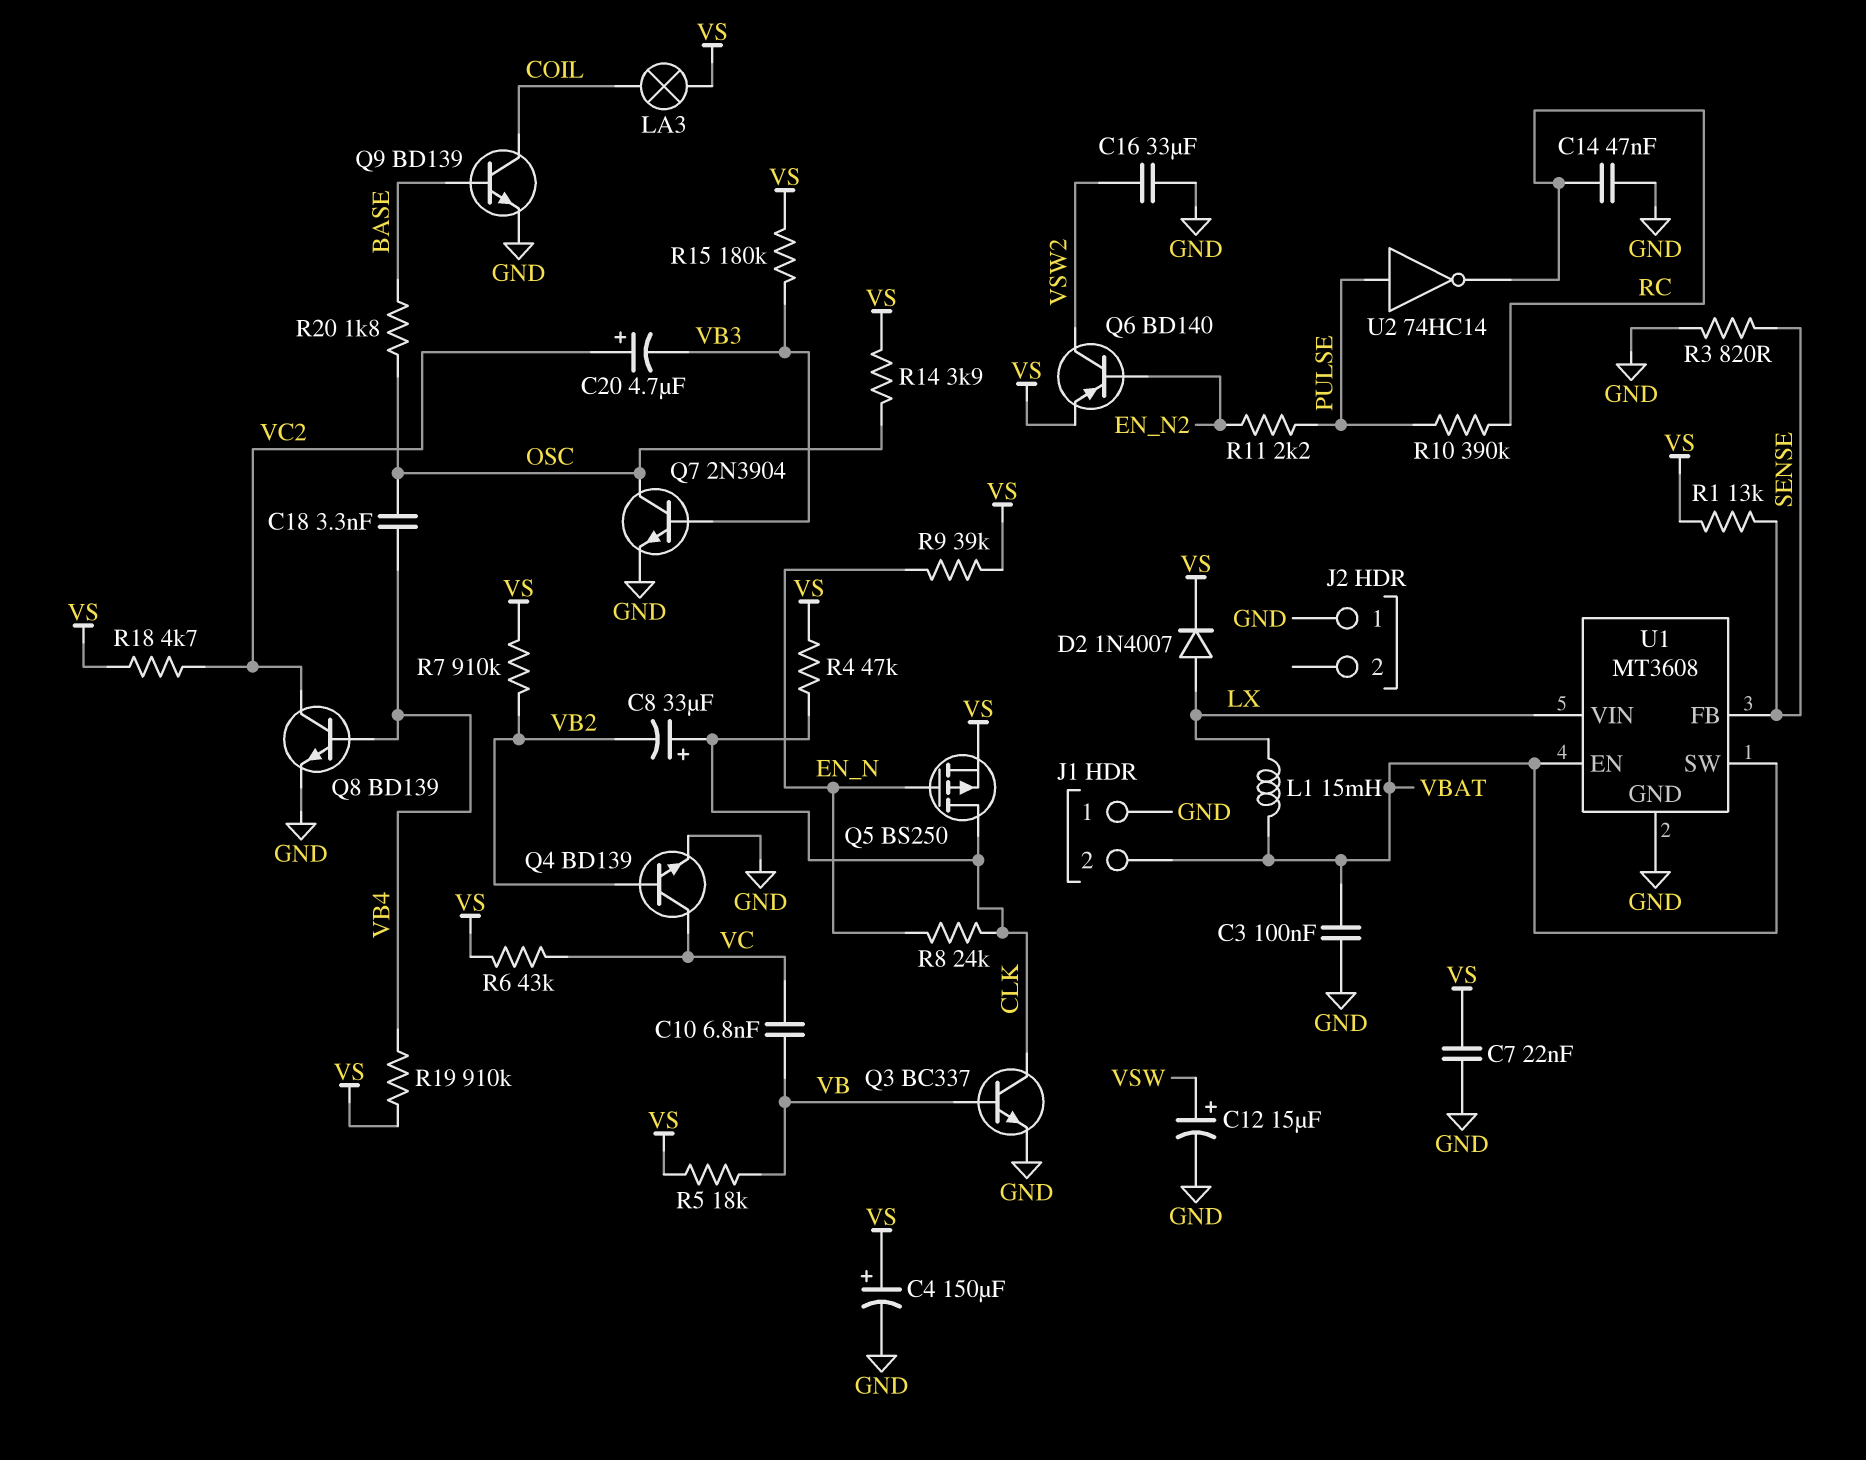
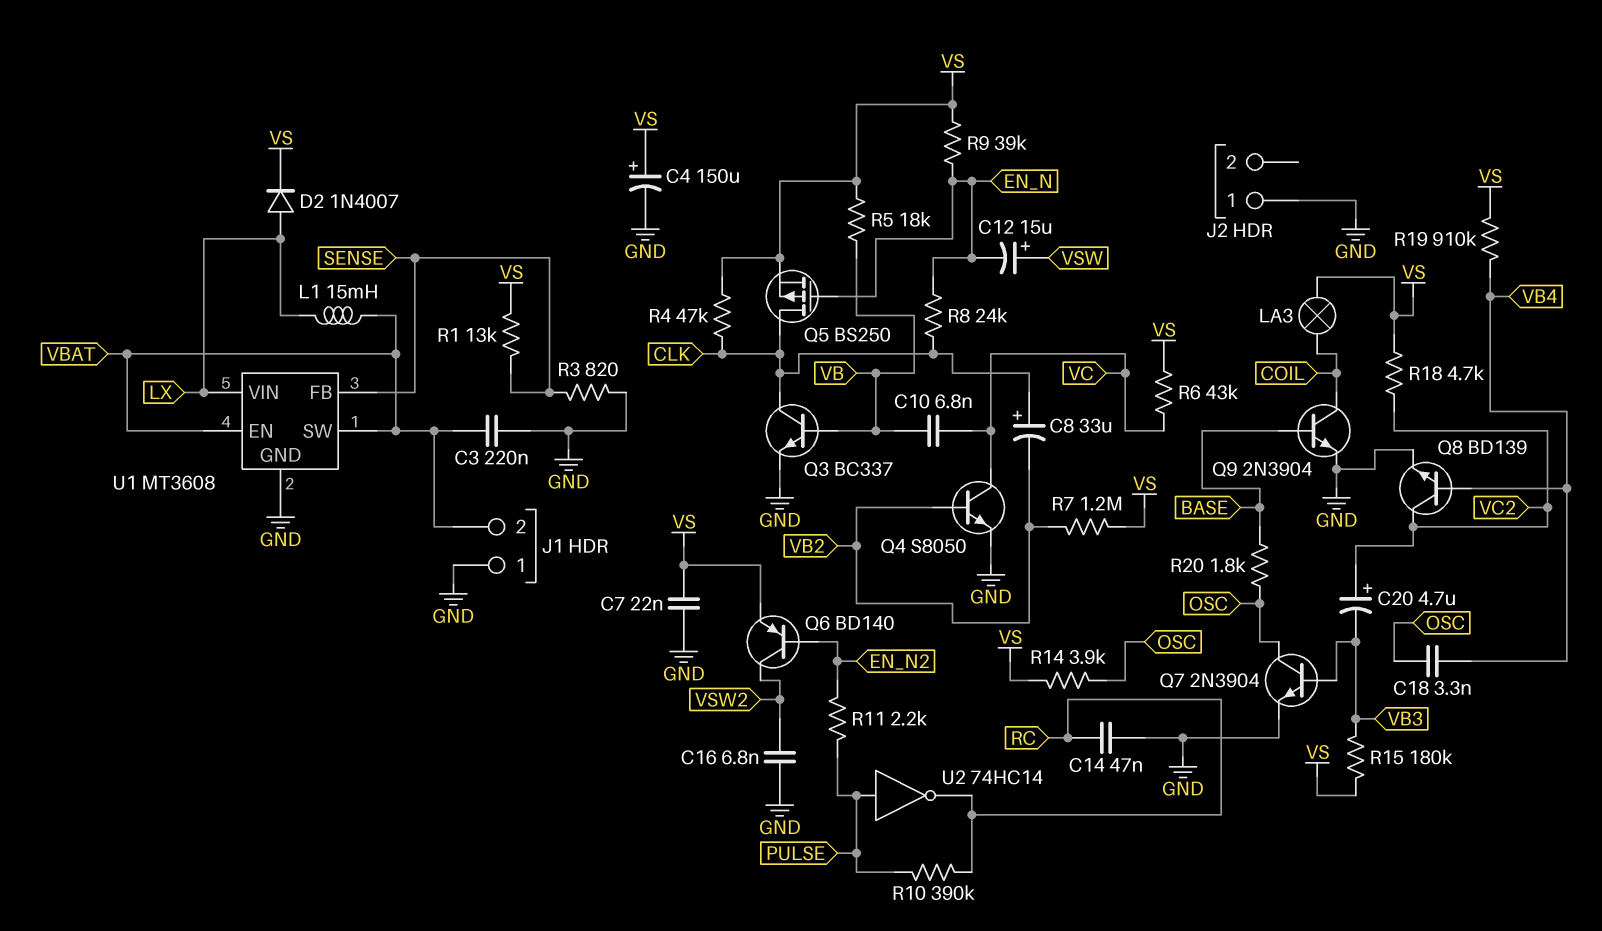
C3: 100nF (GND, VBAT) -> 220nF (GND, VBAT)
C12: 15uF (plus VSW, minus GND) -> 15uF (plus VSW, minus EN_N)
C16: 33uF (GND, VSW2) -> 6.8nF (GND, VSW2)
Q4: NPN BD139 (B VB2, C VC, E GND) -> NPN S8050 (B VB2, C VC, E GND)
Q9: NPN BD139 (B BASE, C COIL, E GND) -> NPN 2N3904 (B BASE, C COIL, E GND)
R7: 910k (VB2, VS) -> 1.2M (VB2, VS)

